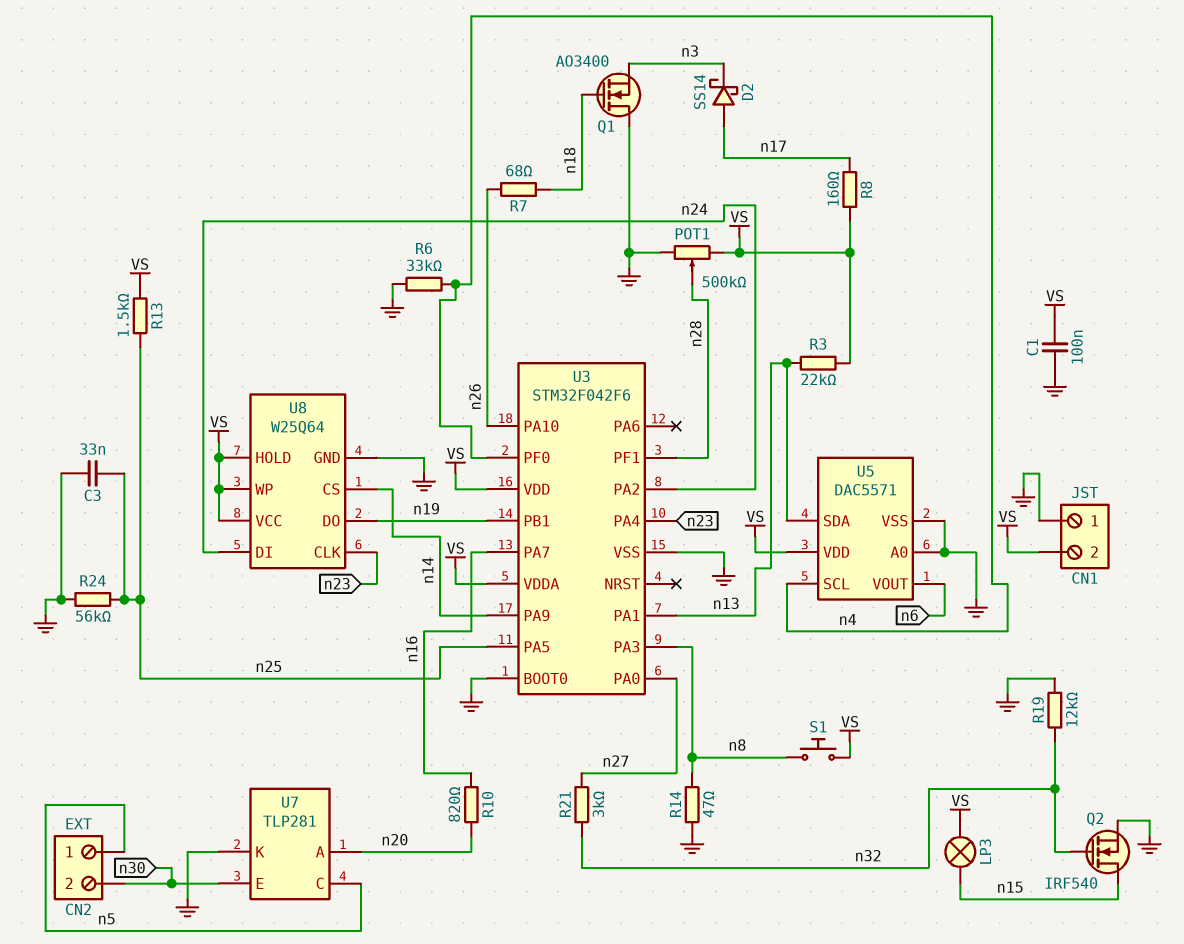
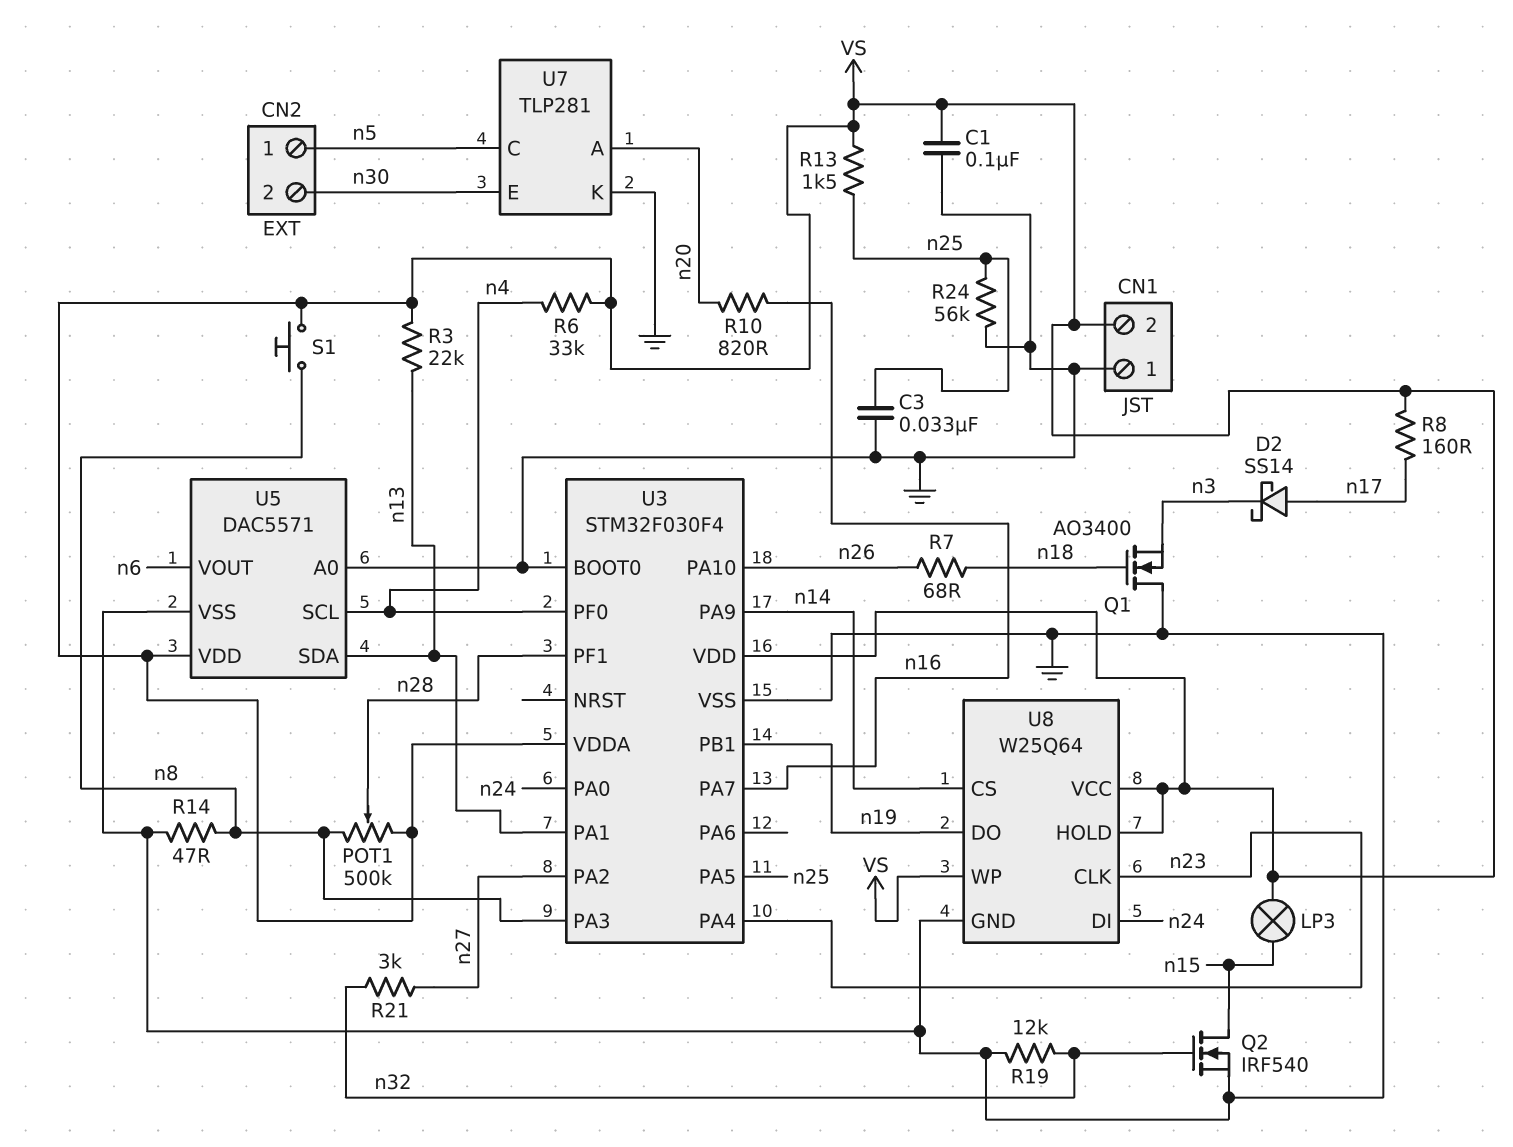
POT1: 500k (GND, VS, wiper n28) -> 500k (VS, n8, wiper n28)
R6: 33k (GND, n4) -> 33k (VS, n4)
U3: STM32F042F6 -> STM32F030F4
U3 pin PA0: n27 -> n24
U3 pin PA2: n24 -> n27

